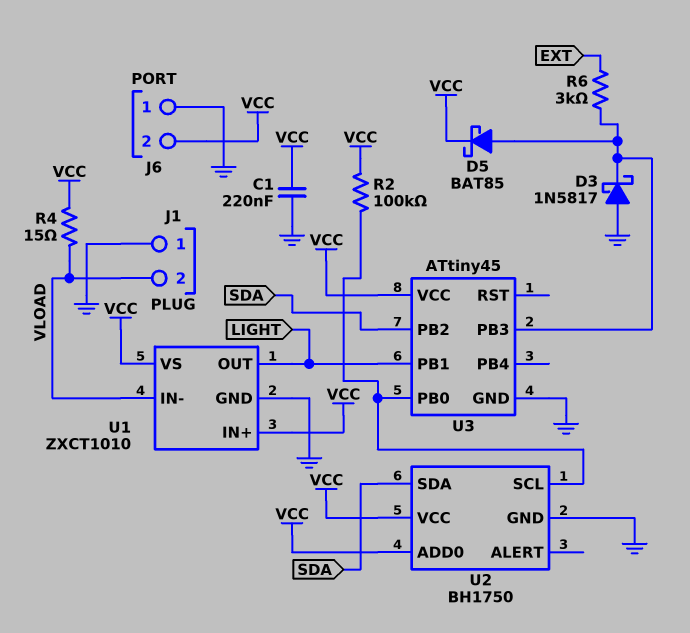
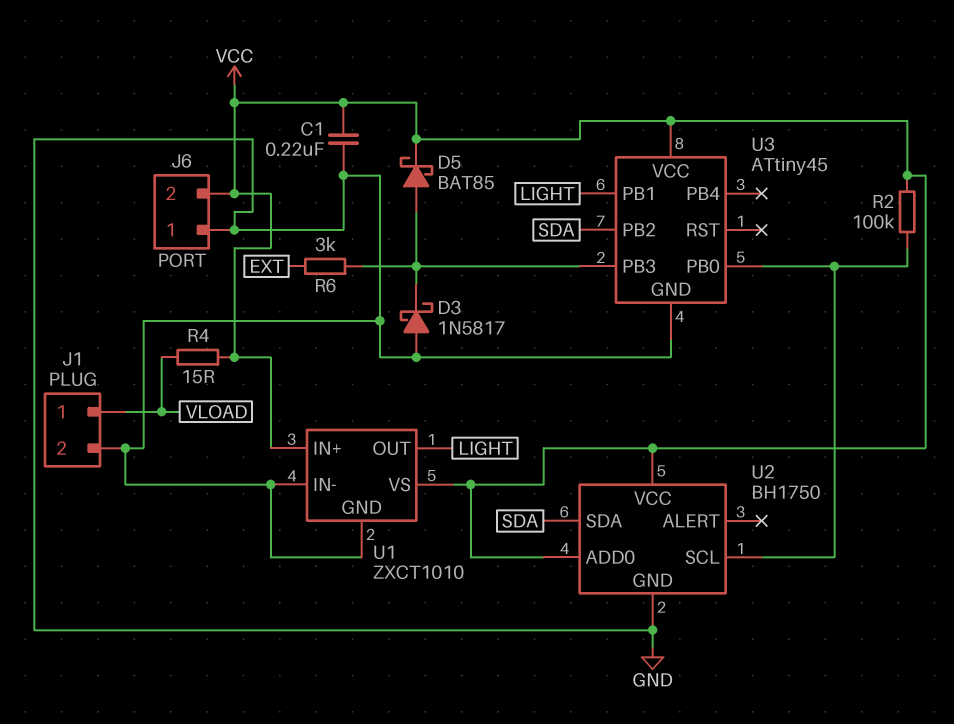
J1 pin 1: GND -> VLOAD
J1 pin 2: VLOAD -> GND
U1 pin IN-: VLOAD -> GND

